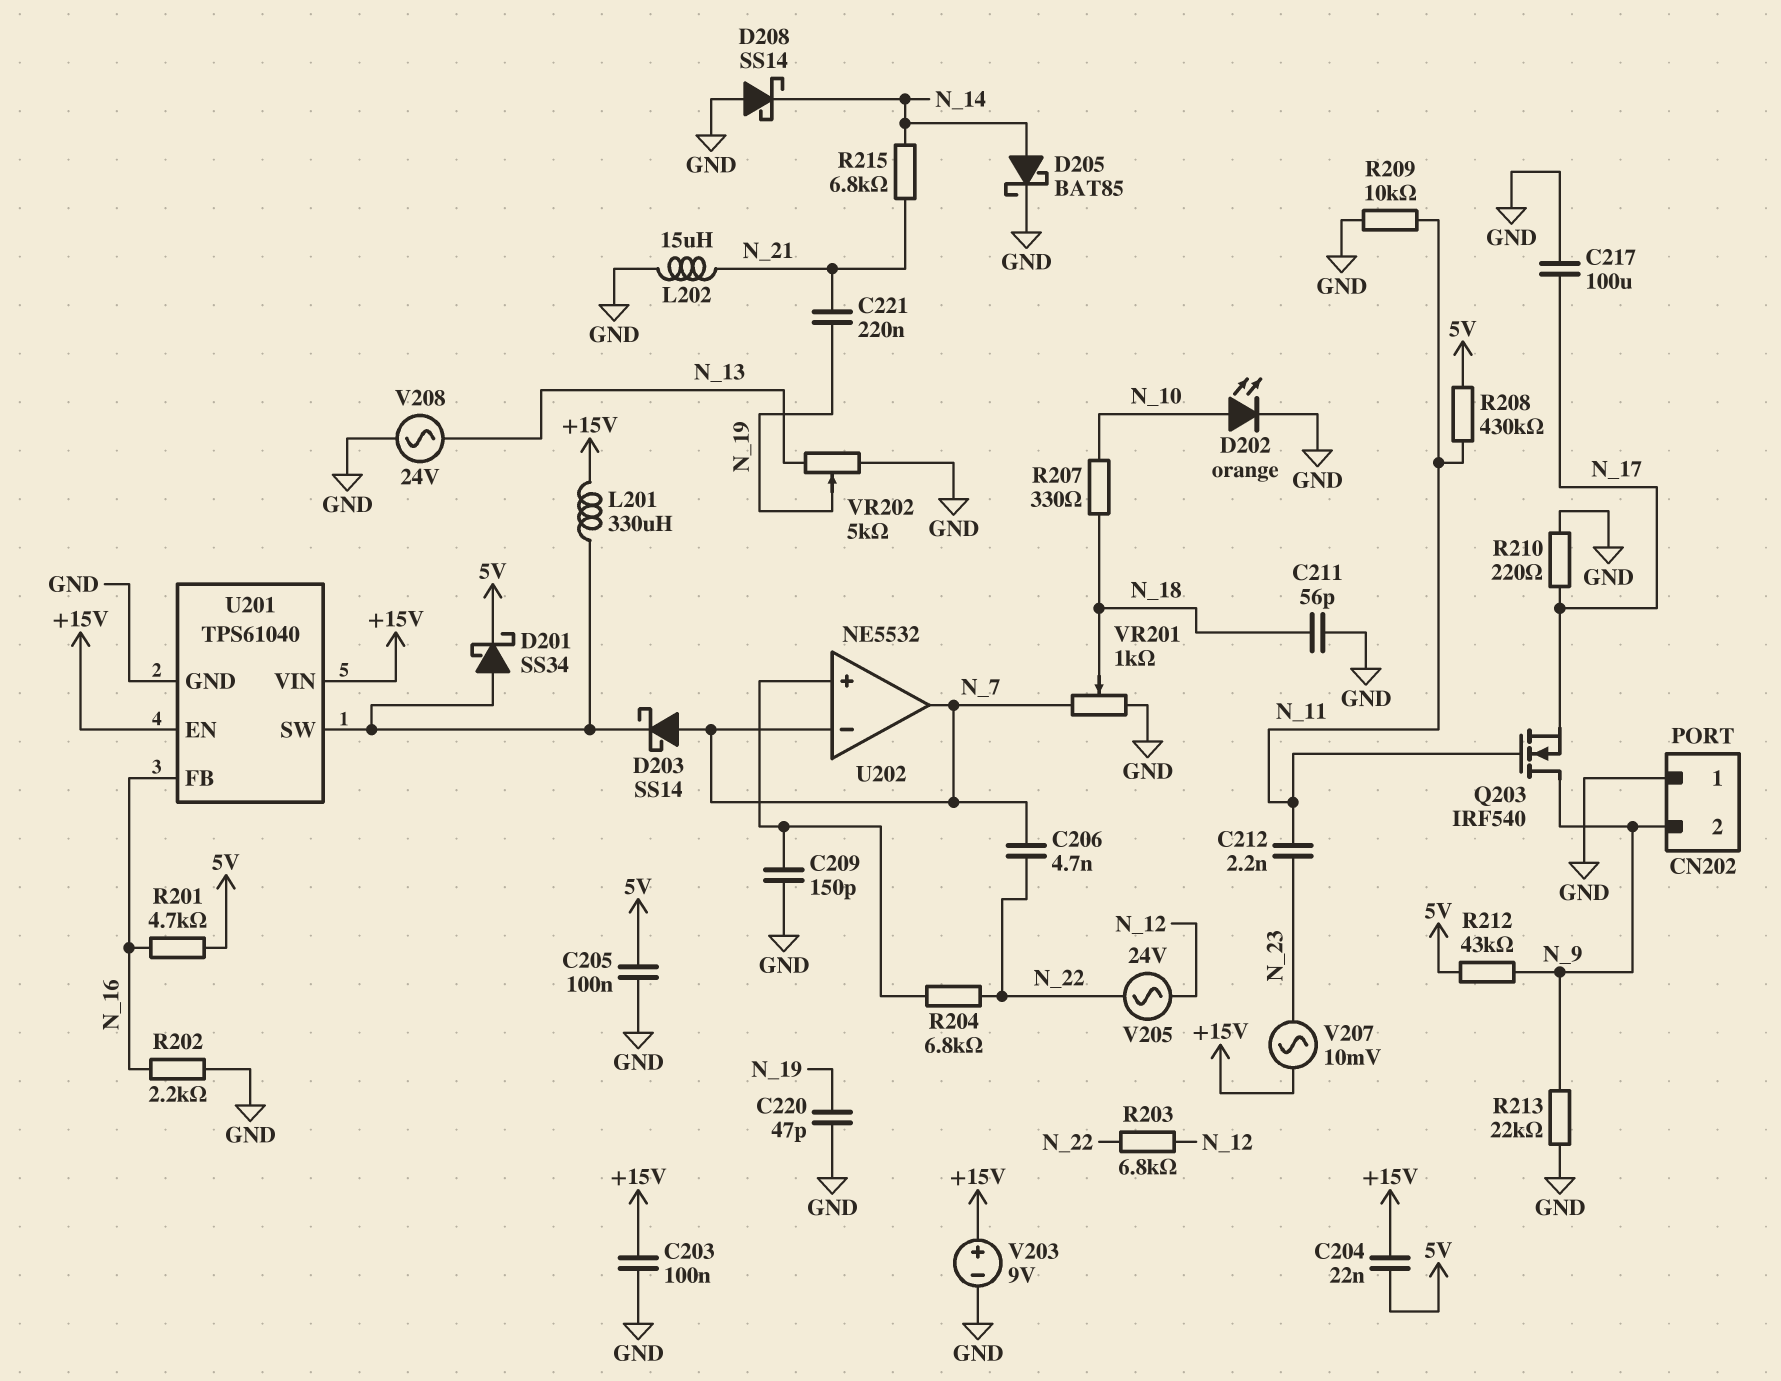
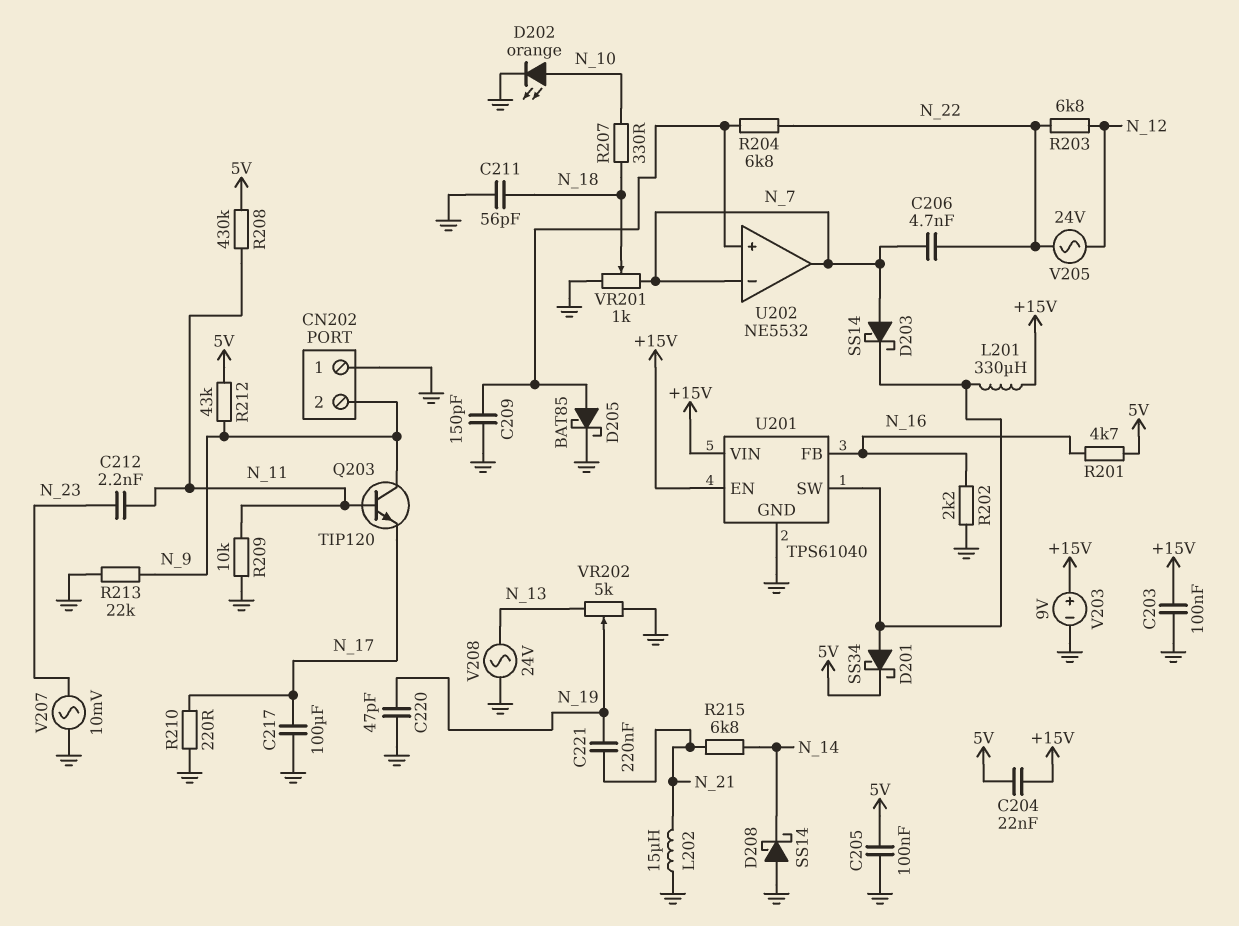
D205: schottky BAT85 (A N_14, K GND) -> schottky BAT85 (A U202/in+, K GND)
Q203: NMOS IRF540 (G N_11, D N_9, S N_17) -> NPN TIP120 (B N_11, C N_9, E N_17)
V207: AC 10mV (+15V, N_23) -> AC 10mV (GND, N_23)

